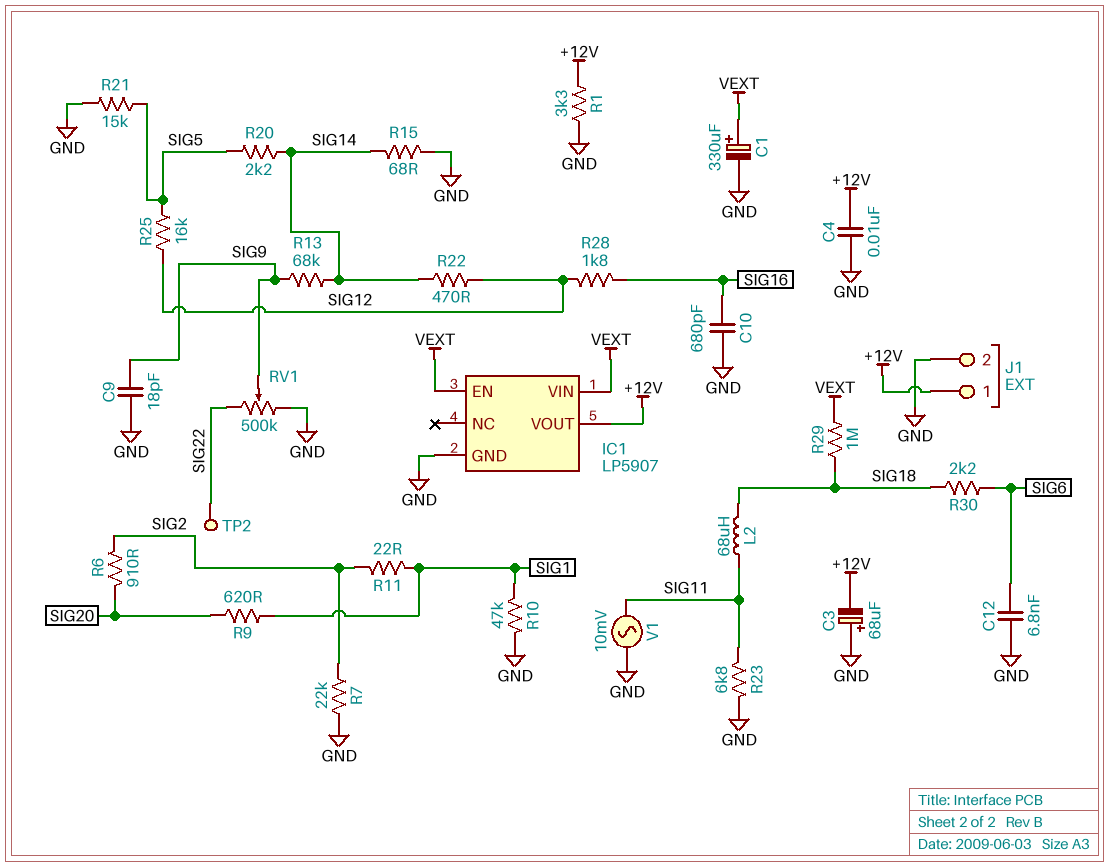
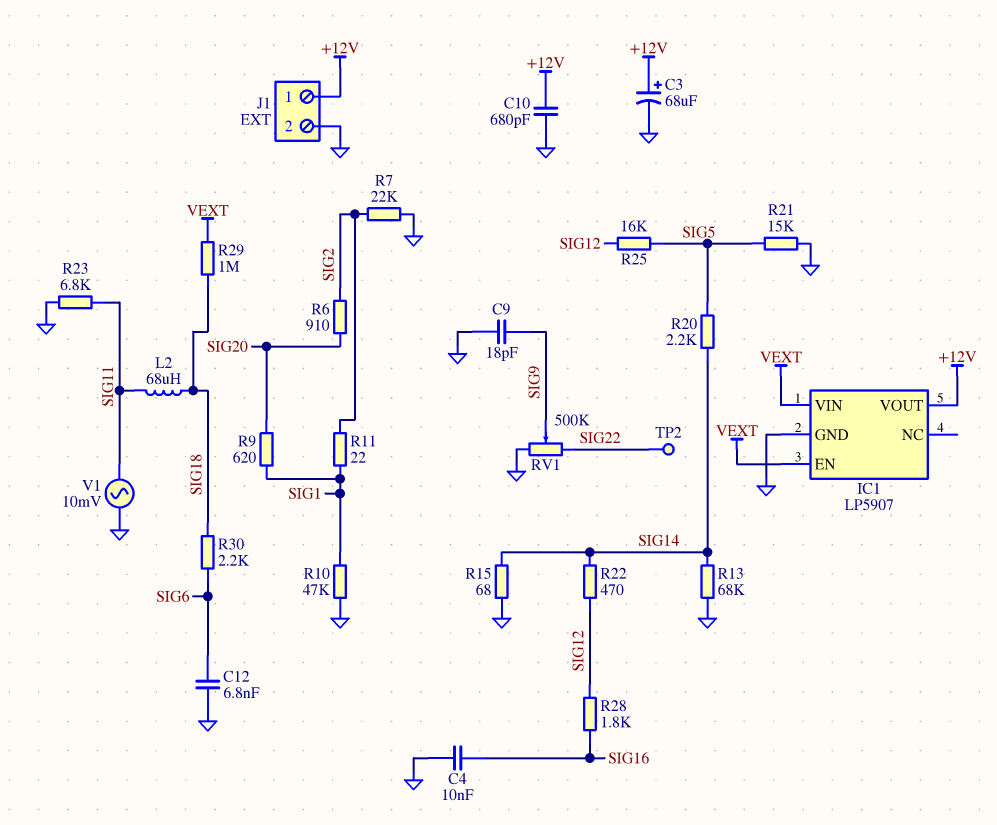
C1: 330uF (plus VEXT, minus GND) -> none
C3: 68uF (plus GND, minus +12V) -> 68uF (plus +12V, minus GND)
C4: 10nF (+12V, GND) -> 10nF (GND, SIG16)
C10: 680pF (GND, SIG16) -> 680pF (+12V, GND)
R1: 3.3k (+12V, GND) -> none
R13: 68k (SIG9, SIG14) -> 68k (GND, SIG14)

